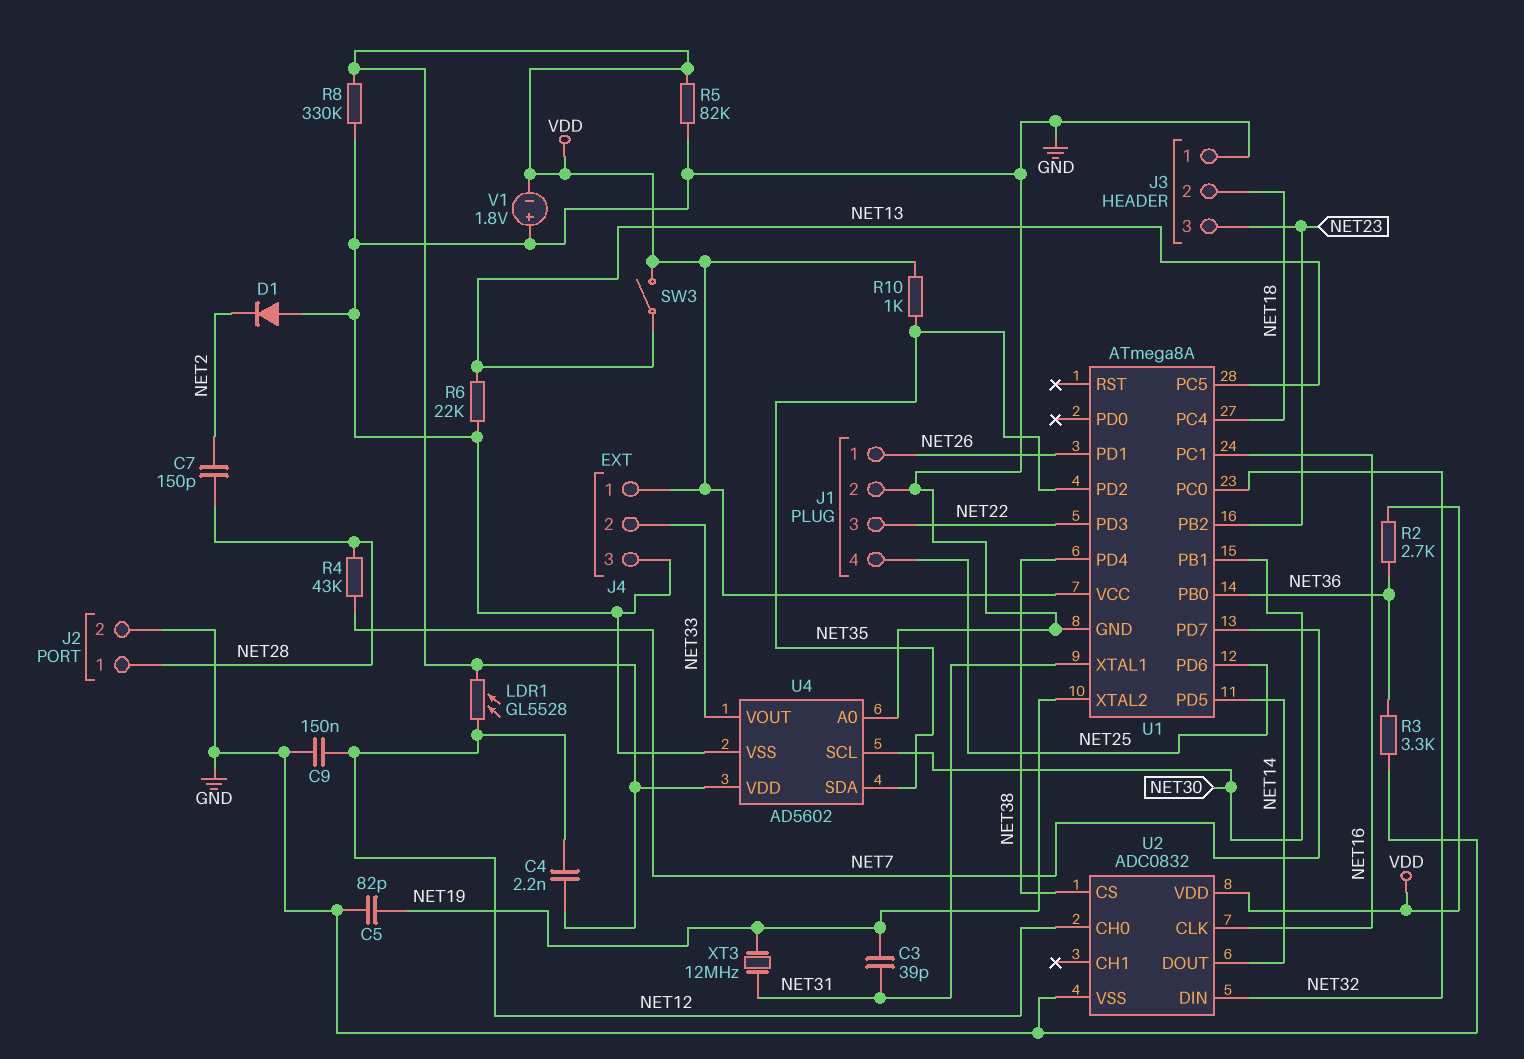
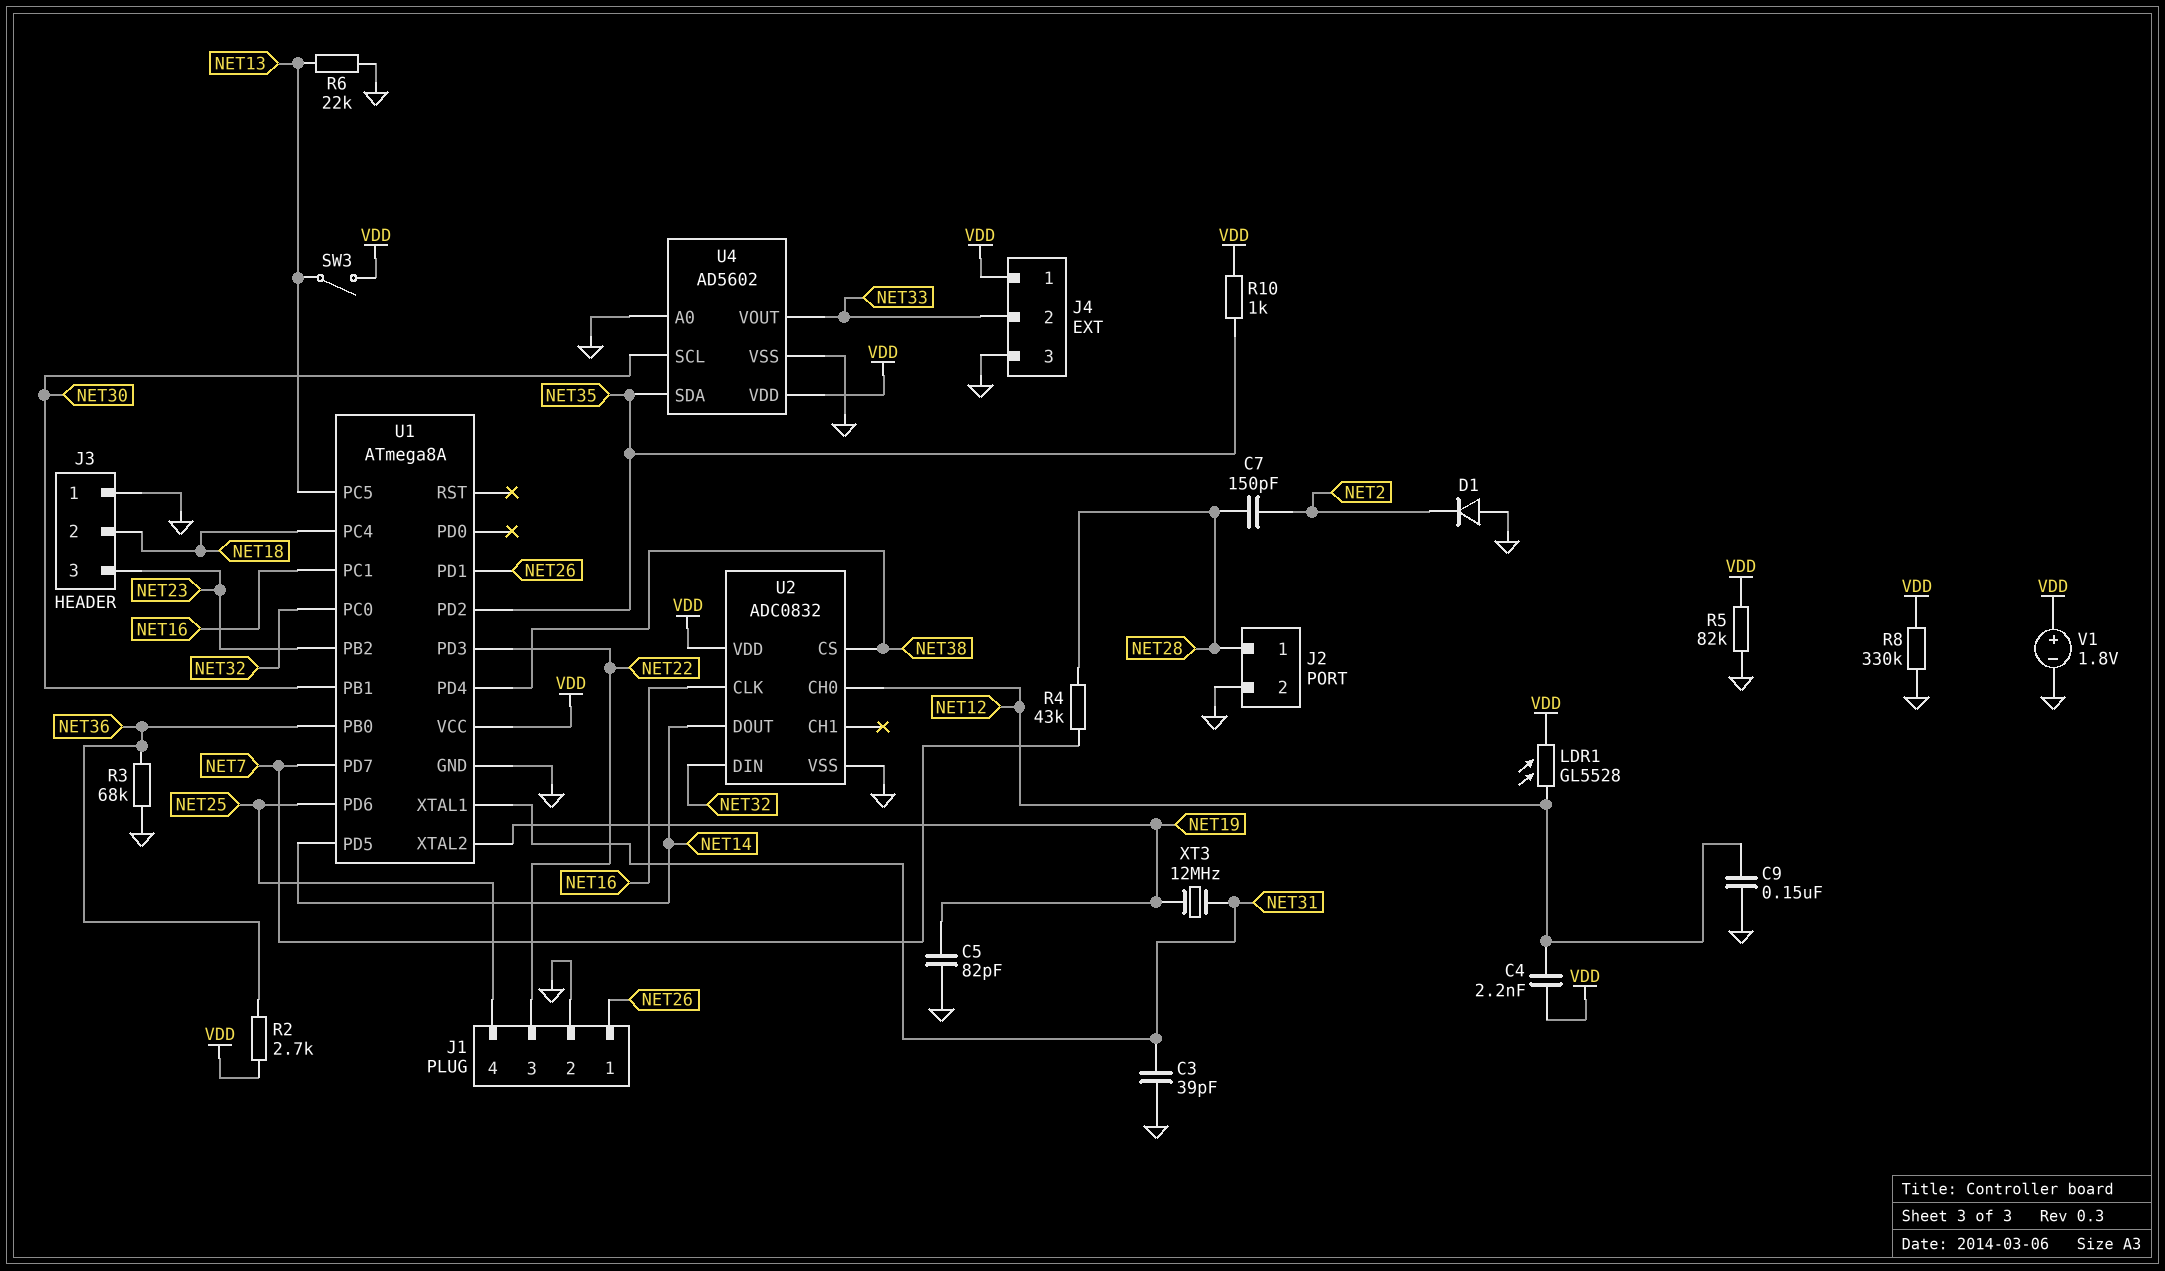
C3: 39pF (NET19, NET31) -> 39pF (GND, NET31)
R3: 3.3k (GND, NET36) -> 68k (GND, NET36)
V1: 1.8V (plus GND, minus VDD) -> 1.8V (plus VDD, minus GND)

